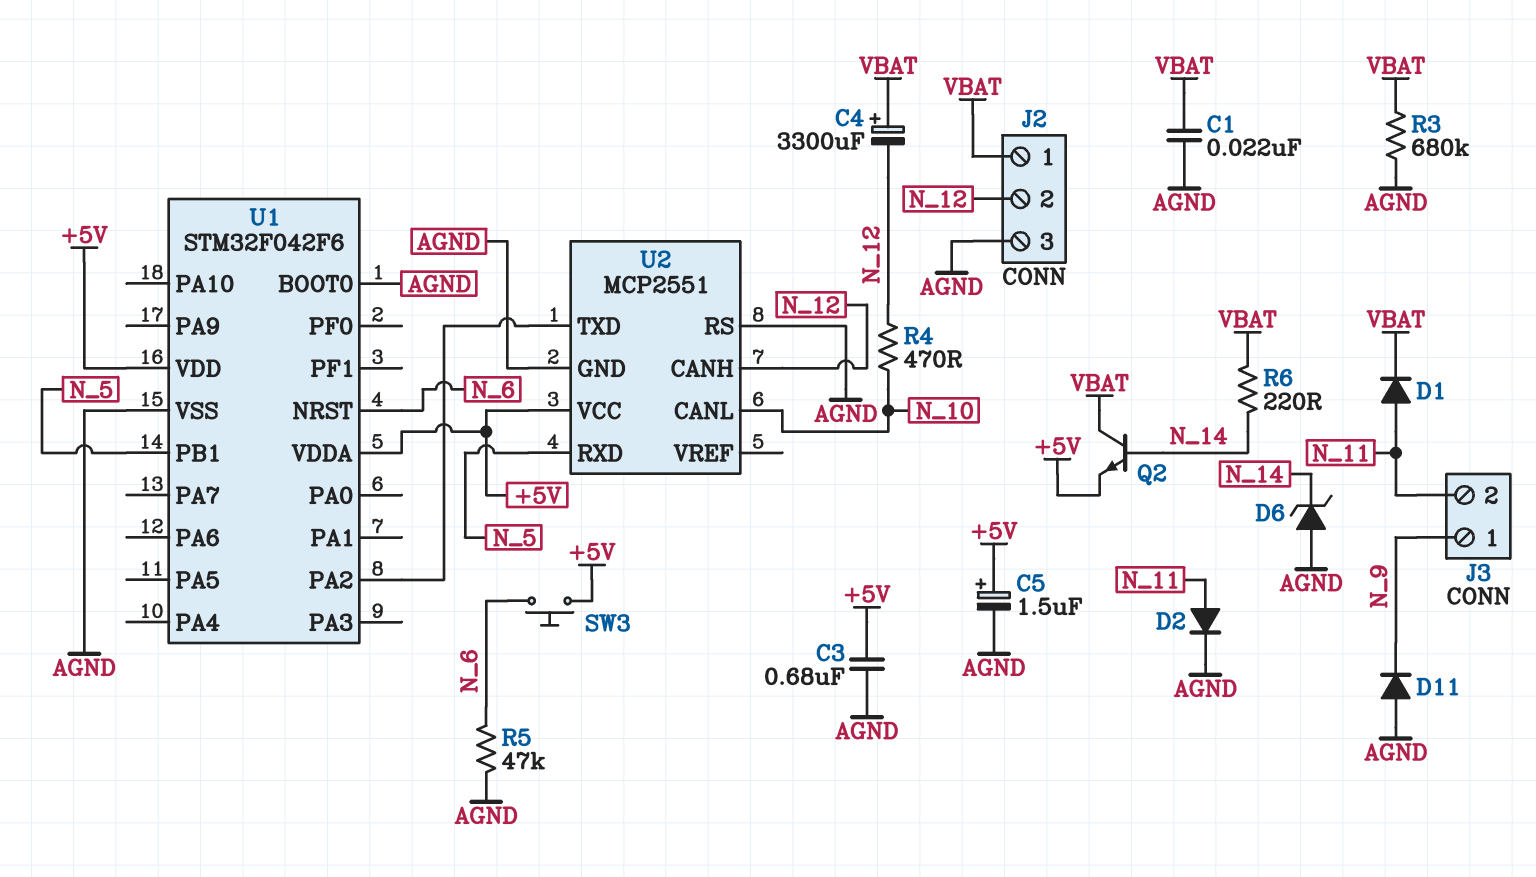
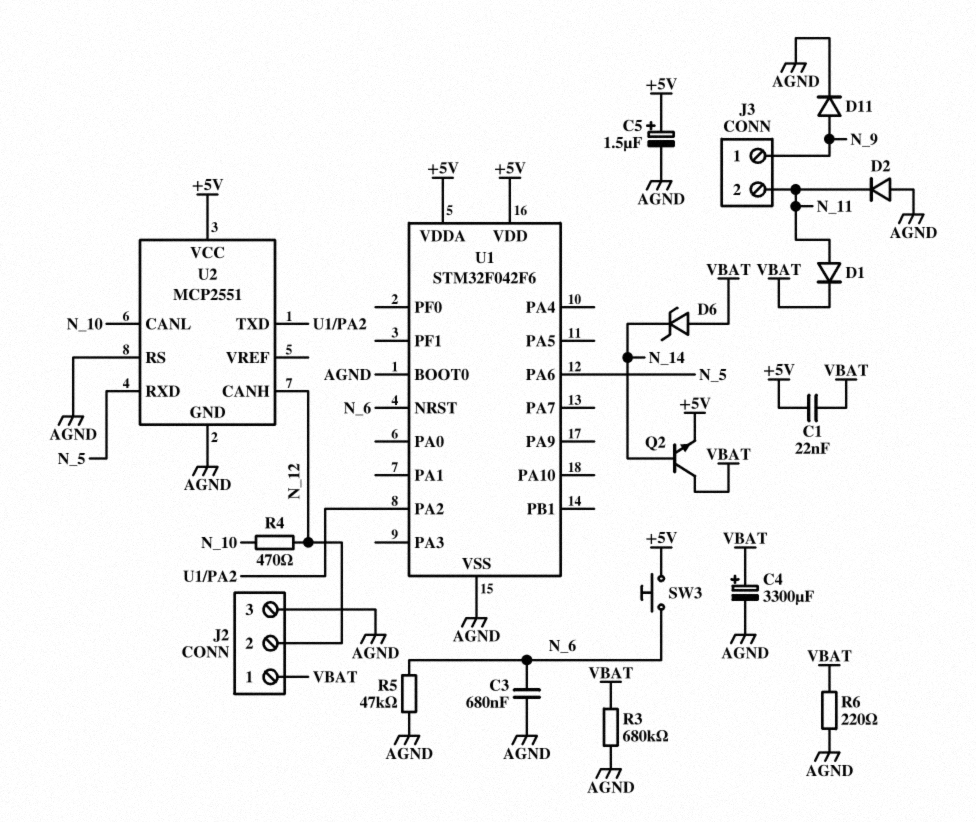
C1: 22nF (AGND, VBAT) -> 22nF (+5V, VBAT)
C3: 680nF (+5V, AGND) -> 680nF (AGND, N_6)
C4: 3300uF (plus VBAT, minus N_12) -> 3300uF (plus VBAT, minus AGND)
D2: diode (A N_11, K AGND) -> diode (A AGND, K N_11)
D6: zener (A AGND, K N_14) -> zener (A VBAT, K N_14)
D11: diode (A AGND, K N_9) -> diode (A N_9, K AGND)
R6: 220 (N_14, VBAT) -> 220 (AGND, VBAT)
U1 pin PA6: none -> N_5
U1 pin PB1: N_5 -> none

